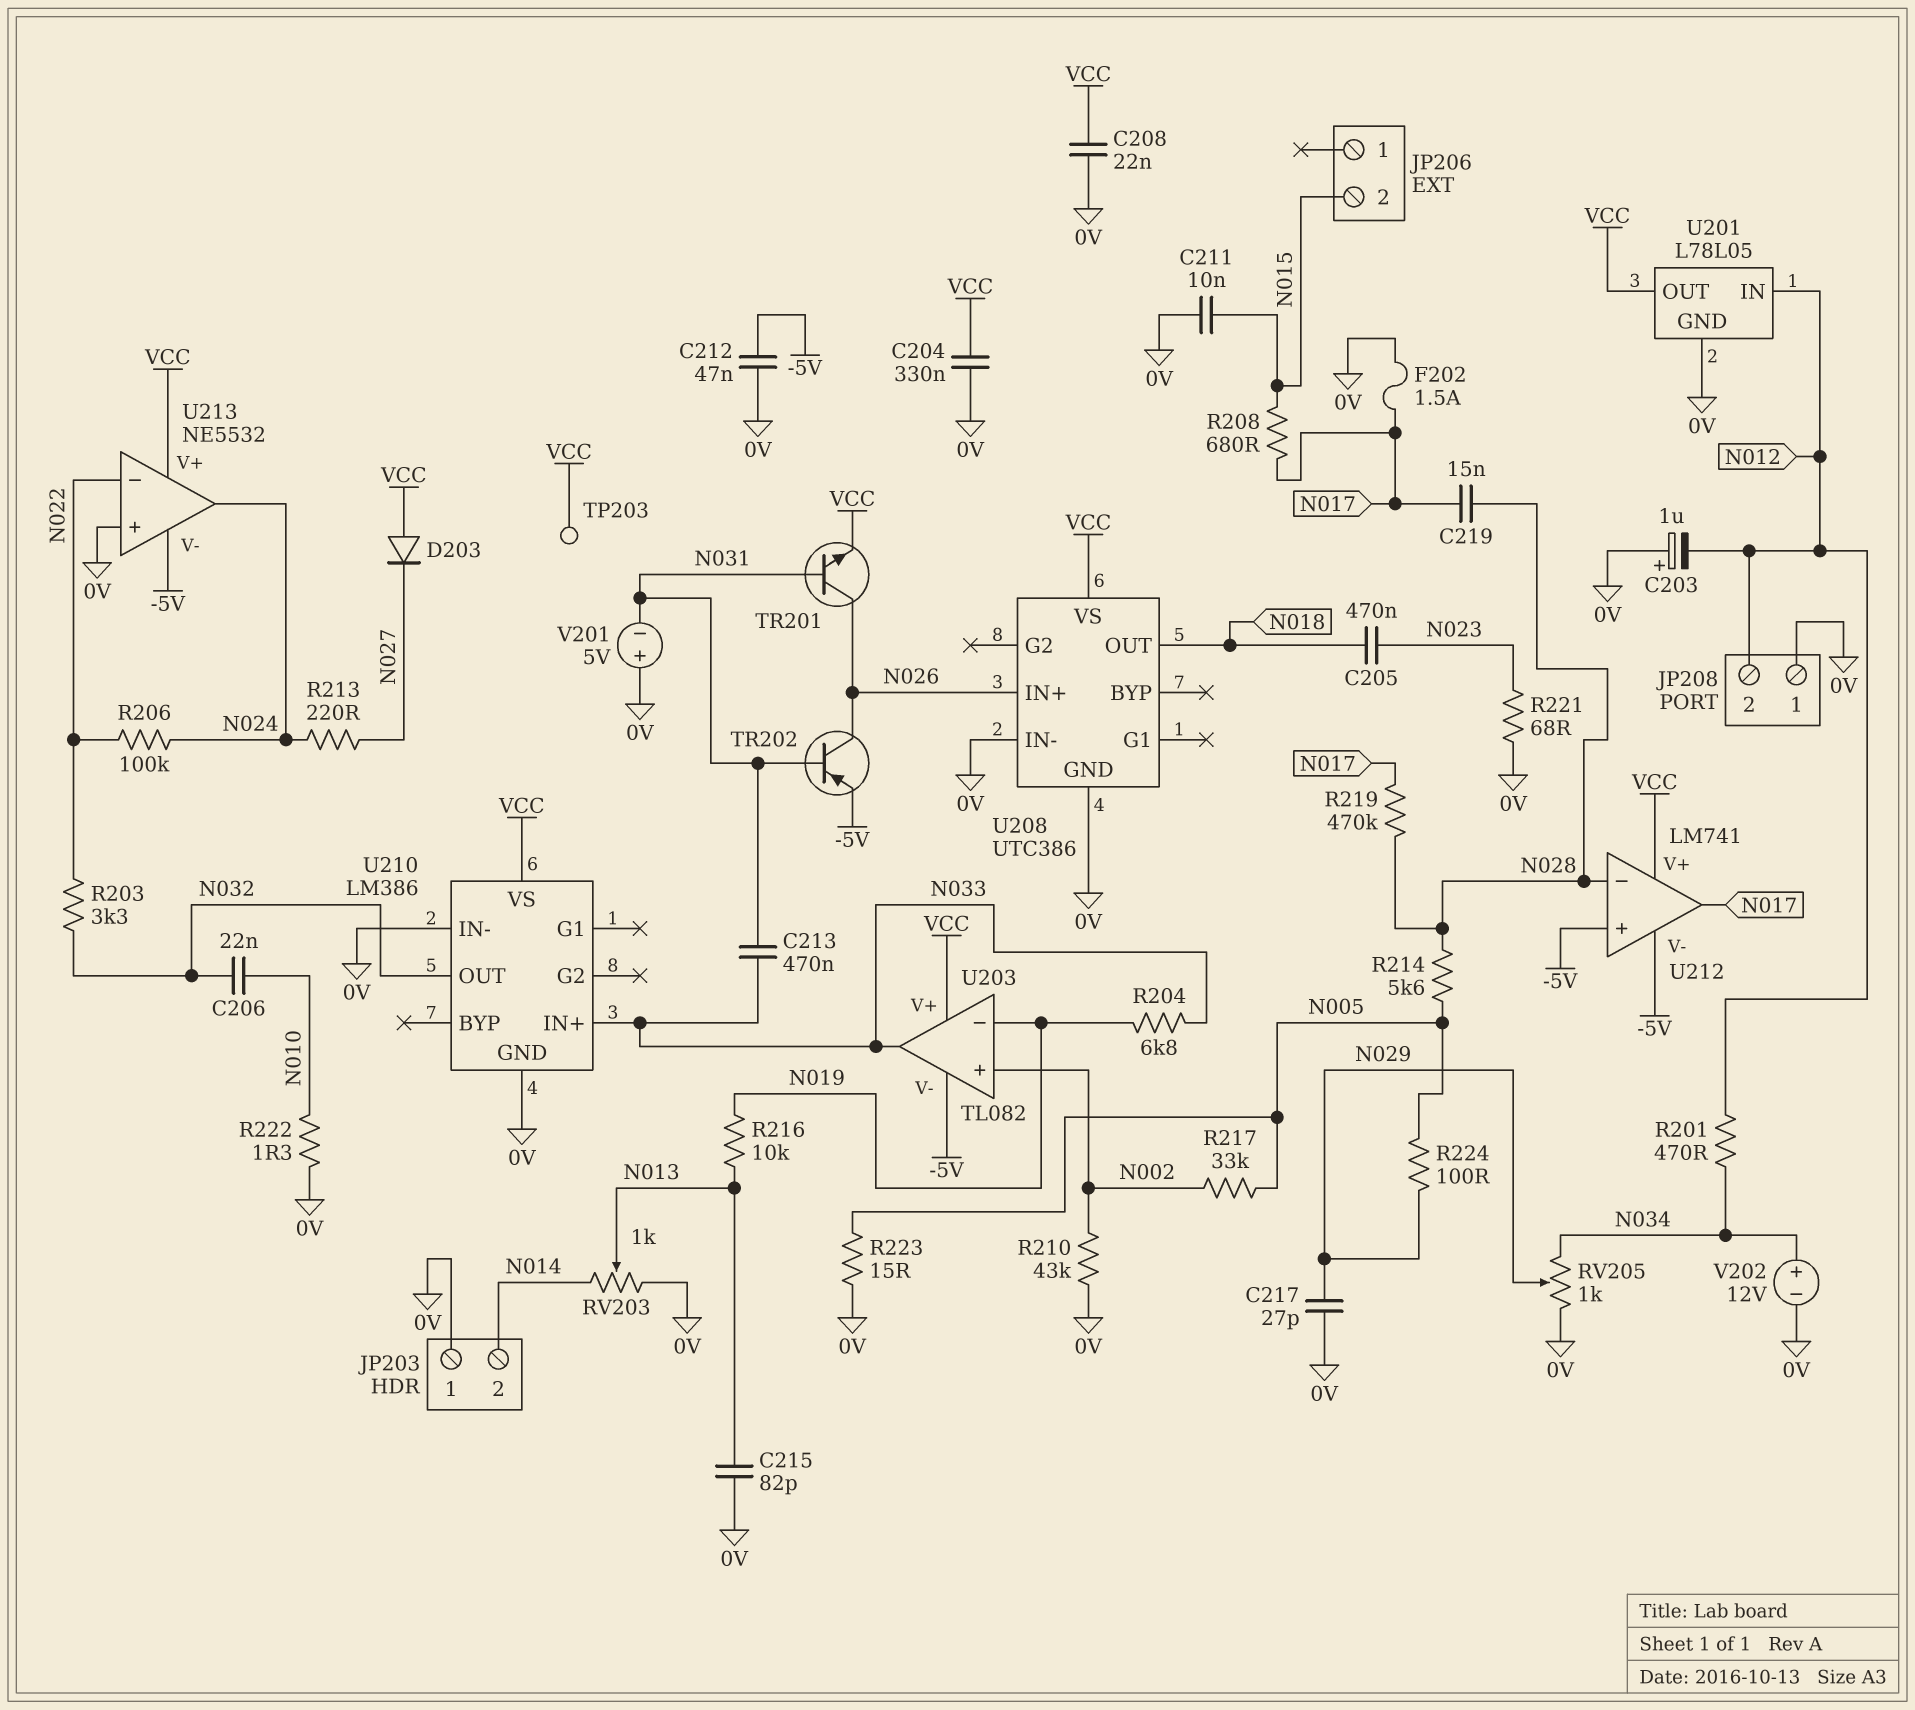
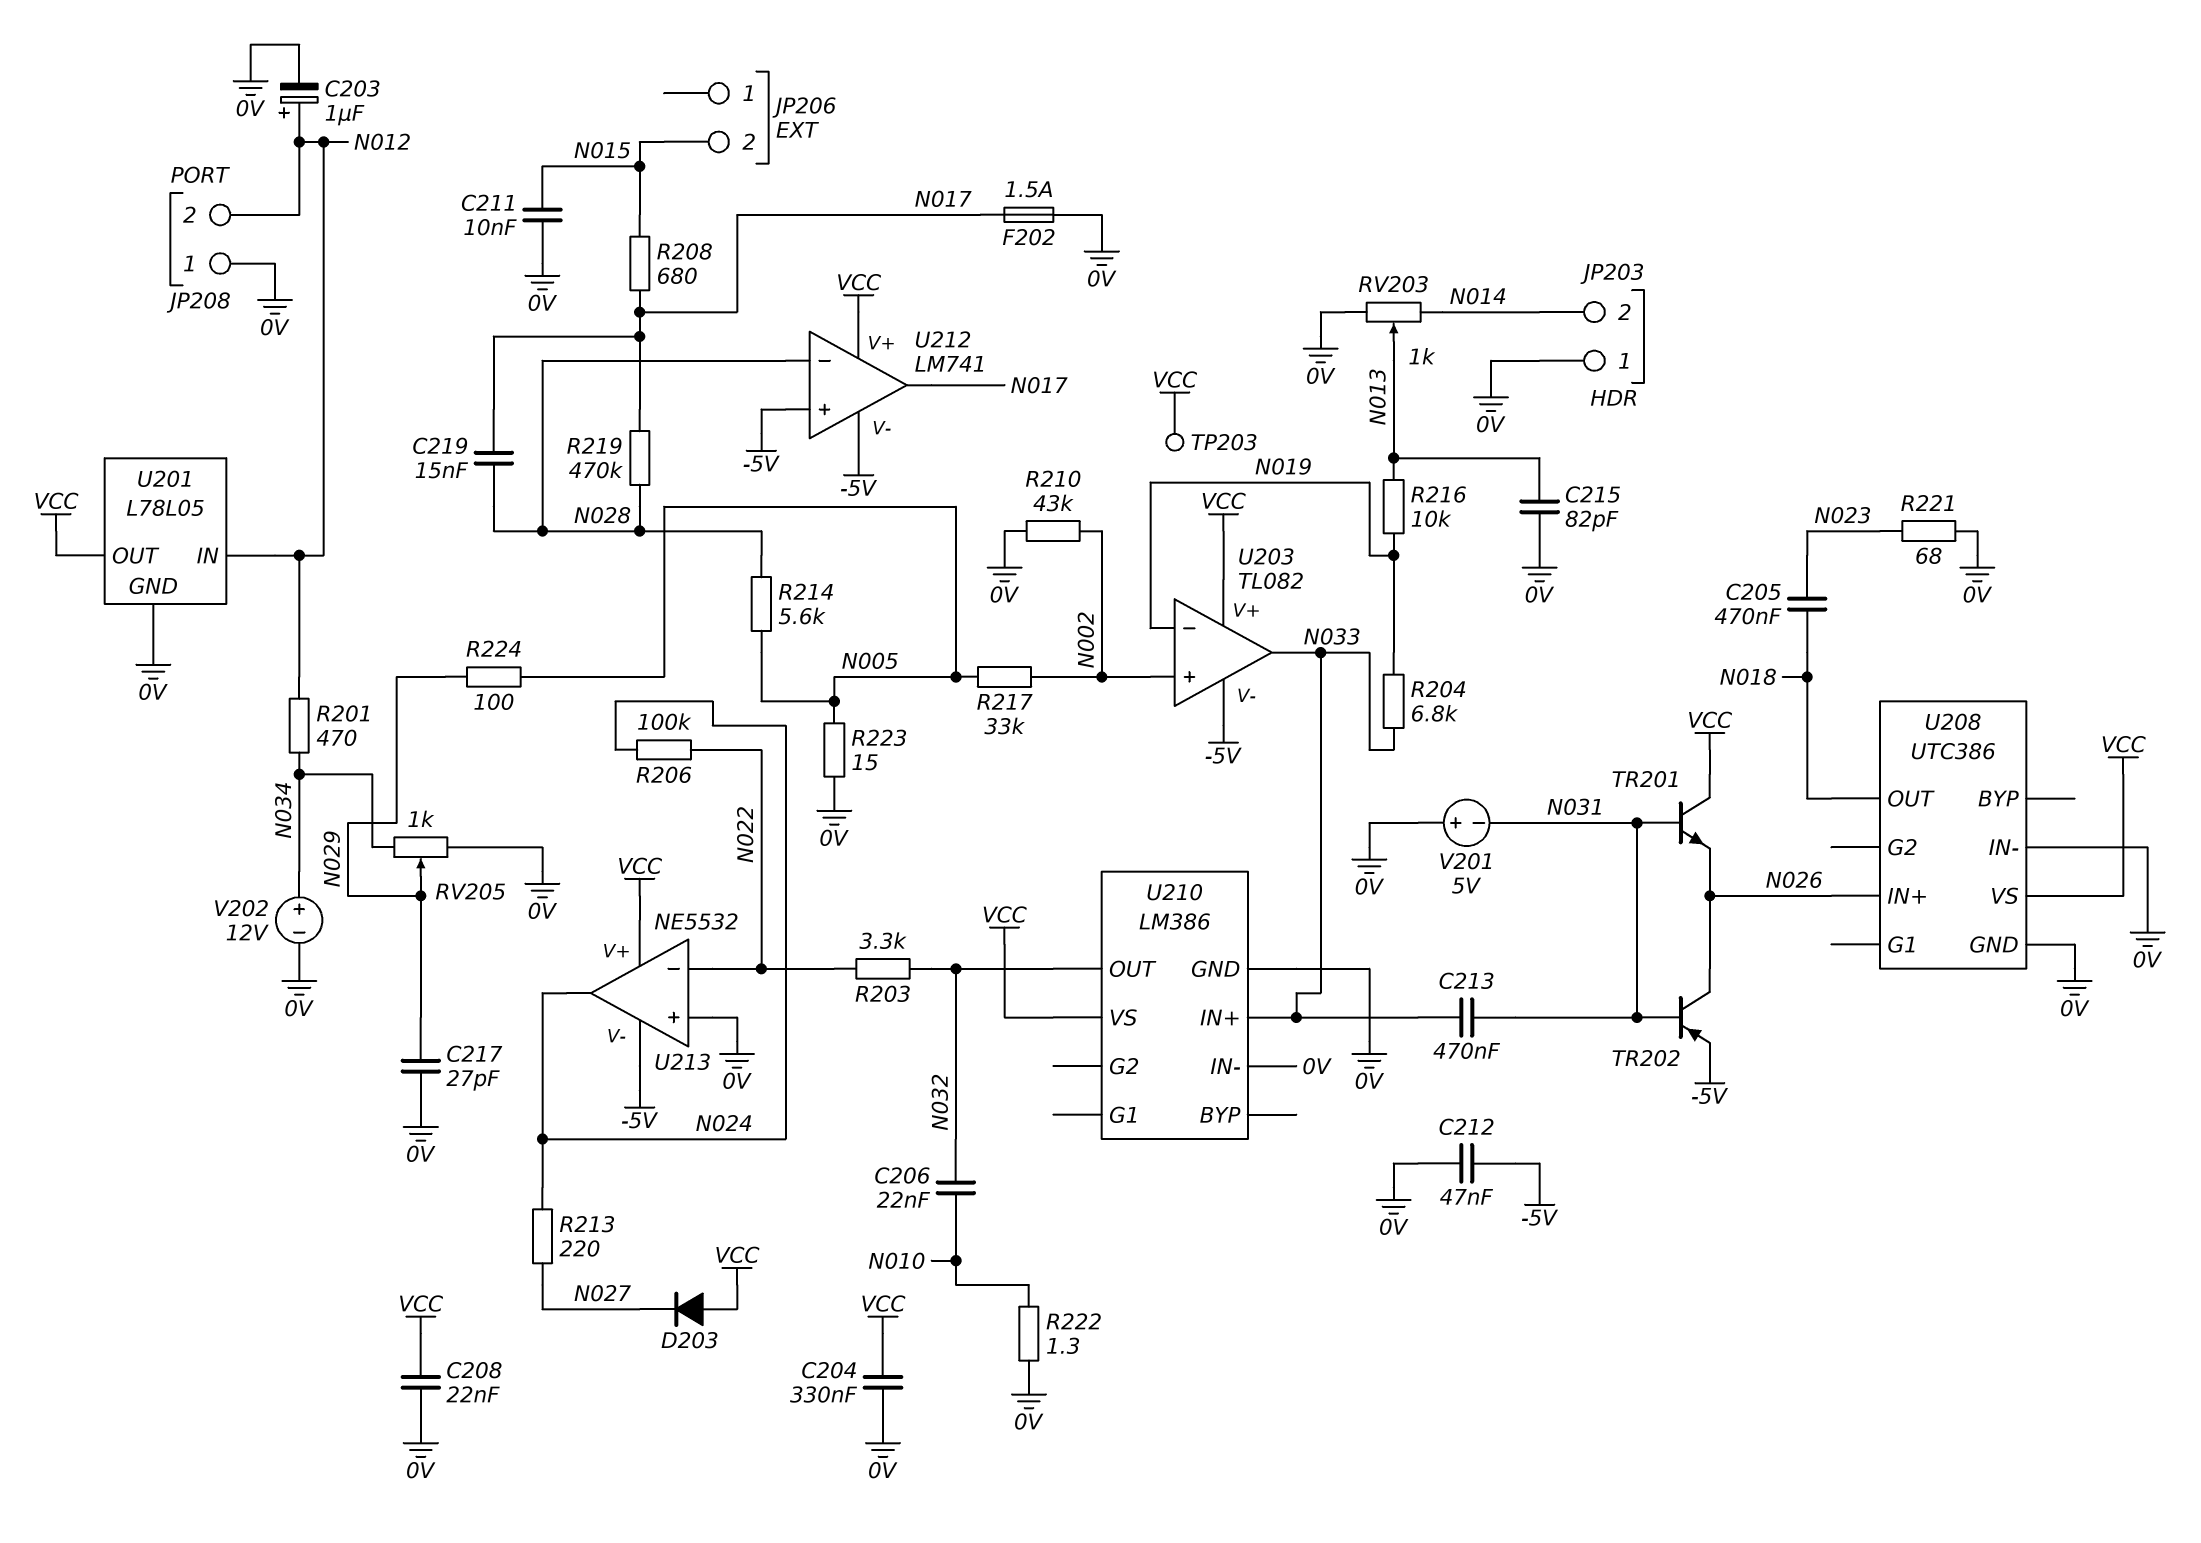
C203: 1uF (plus 0V, minus N012) -> 1uF (plus N012, minus 0V)
TR201: NPN (B N031, C N026, E VCC) -> NPN (B N031, C VCC, E N026)

